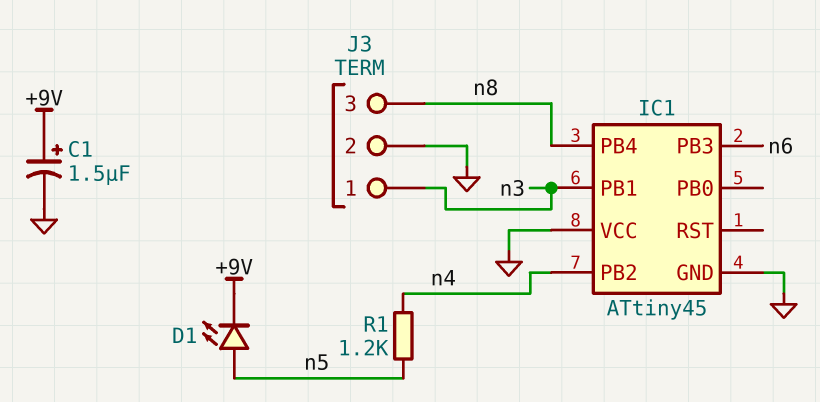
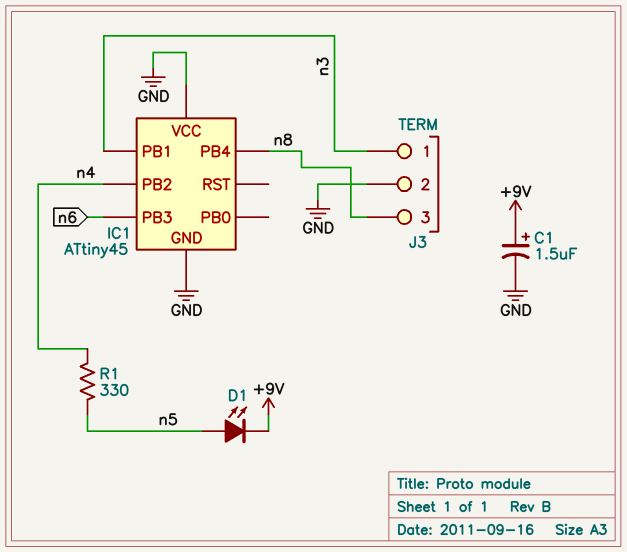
R1: 1.2k (n4, n5) -> 330 (n4, n5)

